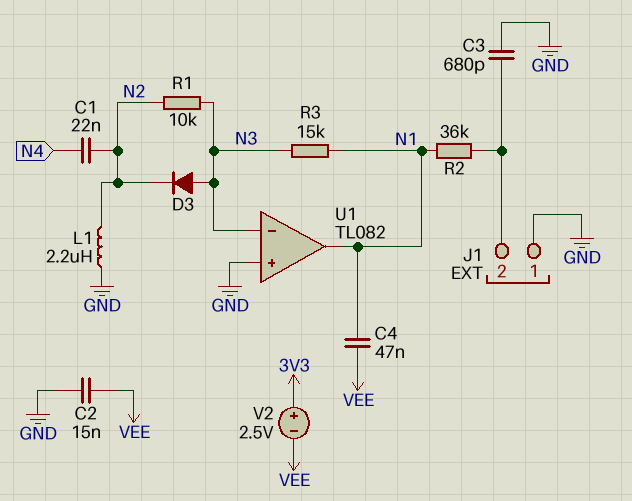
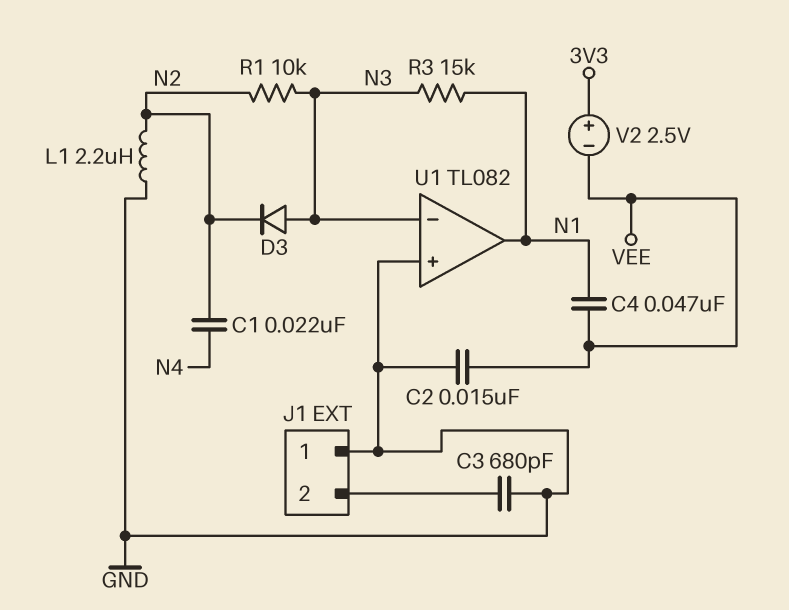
R2: 36k (J1/2, N1) -> none

